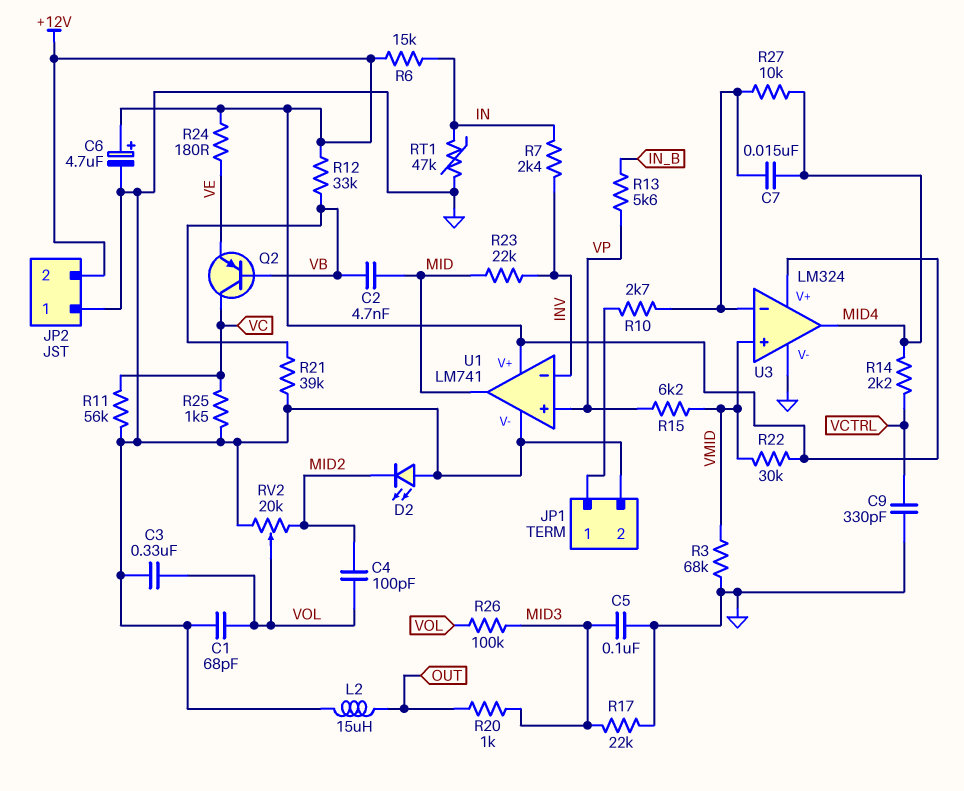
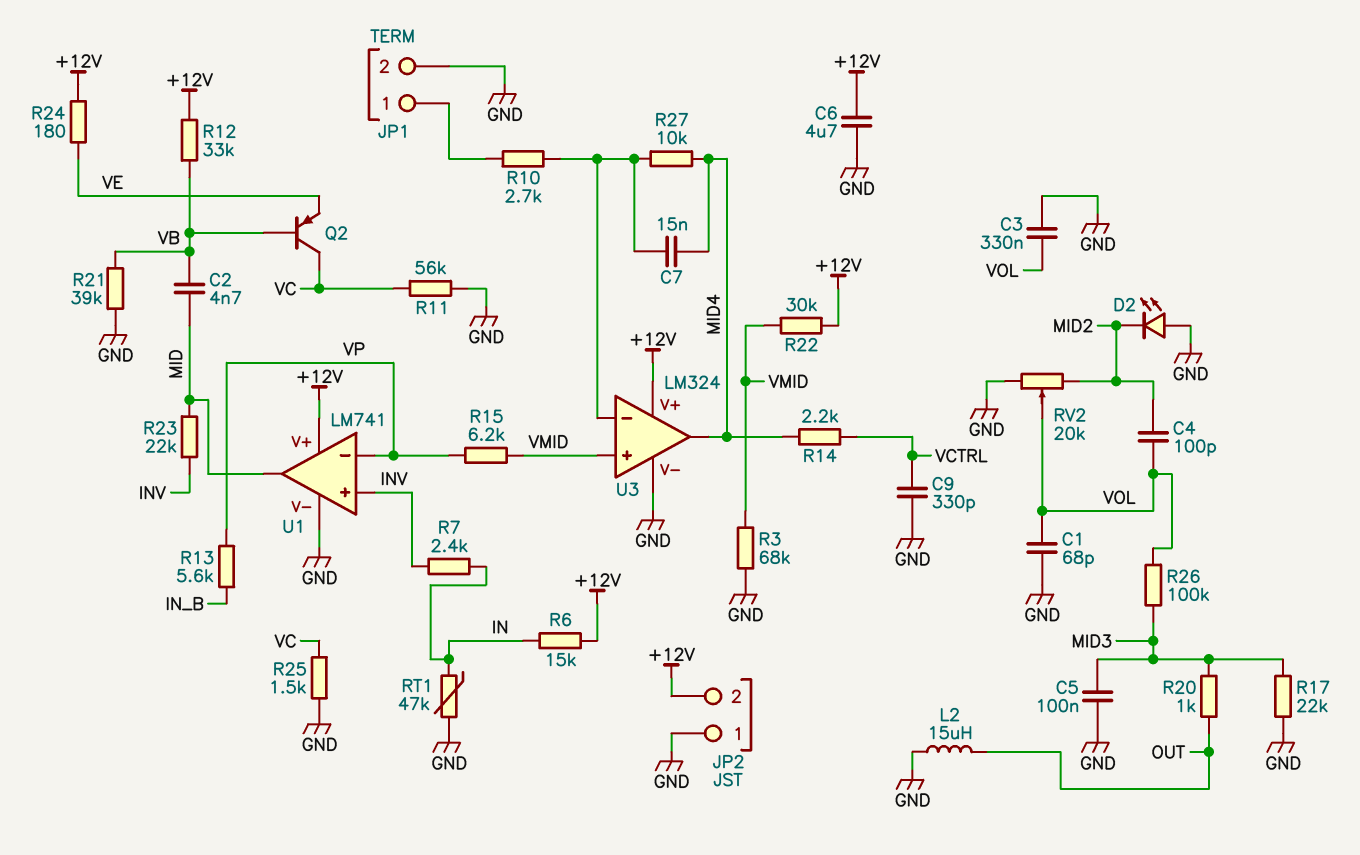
C6: 4.7uF (plus +12V, minus GND) -> 4.7uF (+12V, GND)
U1 pin in+: VP -> INV
U1 pin in-: INV -> VP

